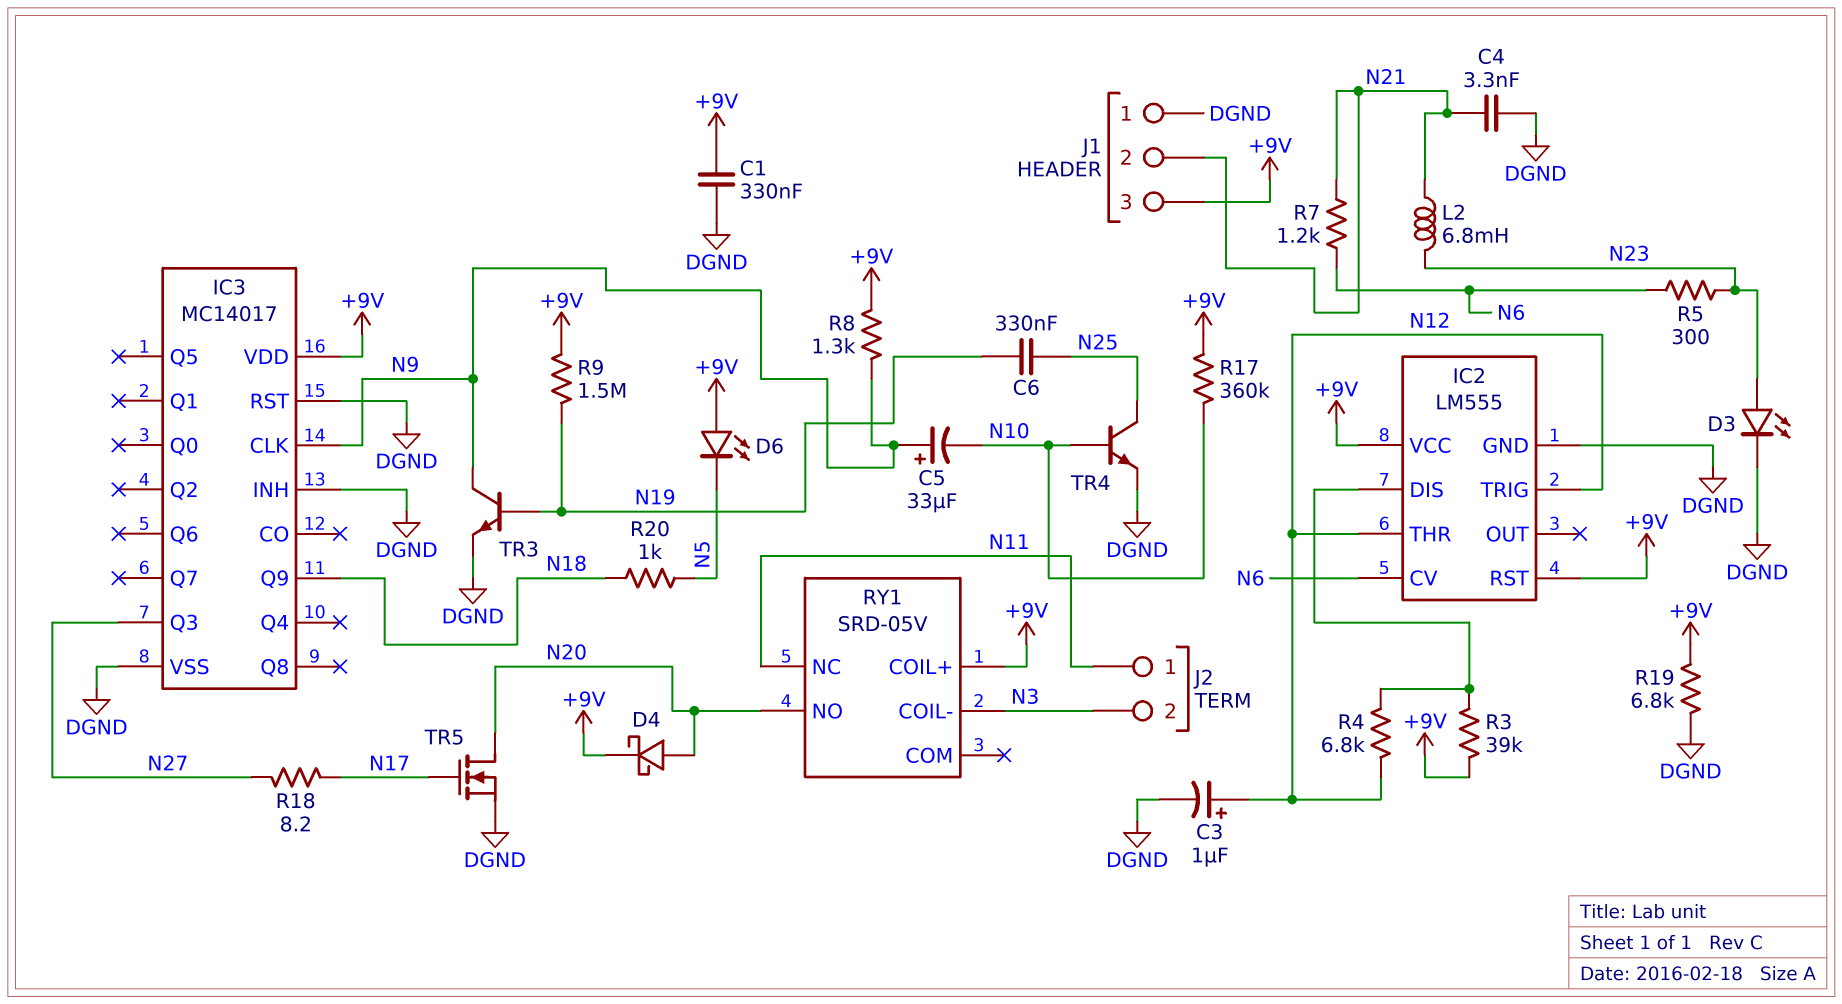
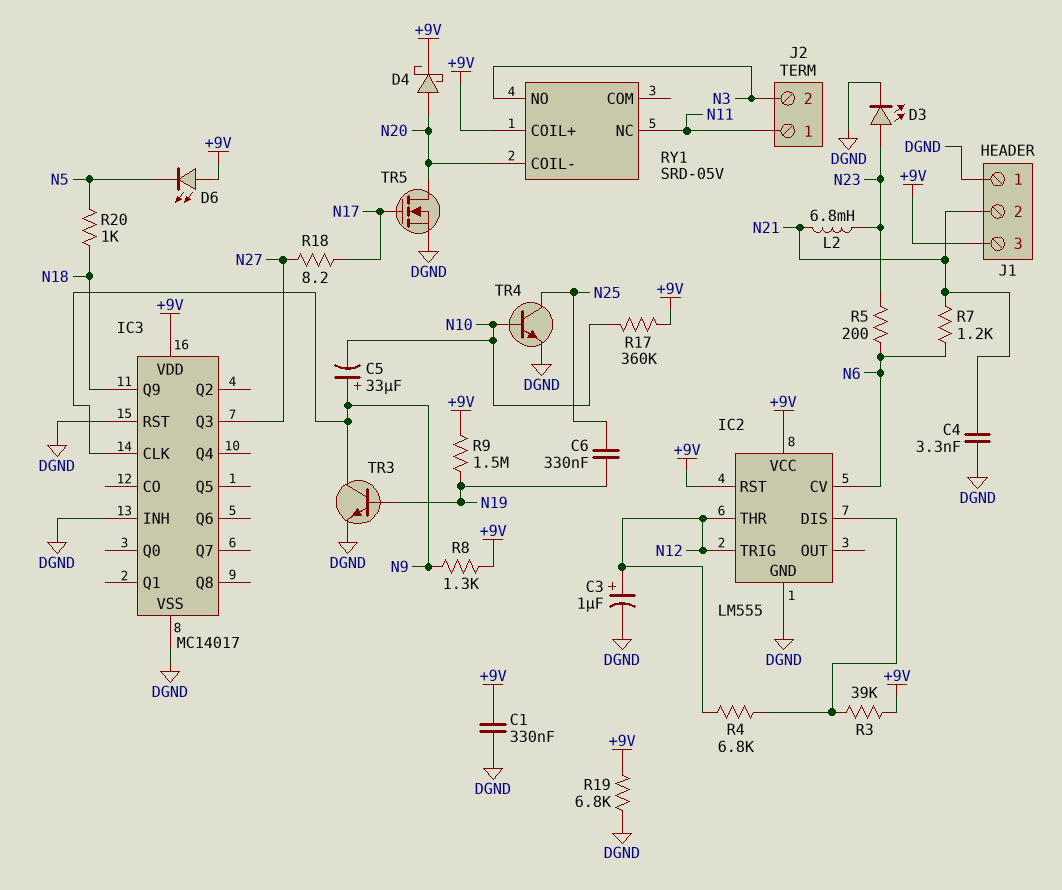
R5: 300 (N6, N23) -> 200 (N6, N23)
RY1 pin COIL-: N3 -> N20
RY1 pin NO: N20 -> N3

